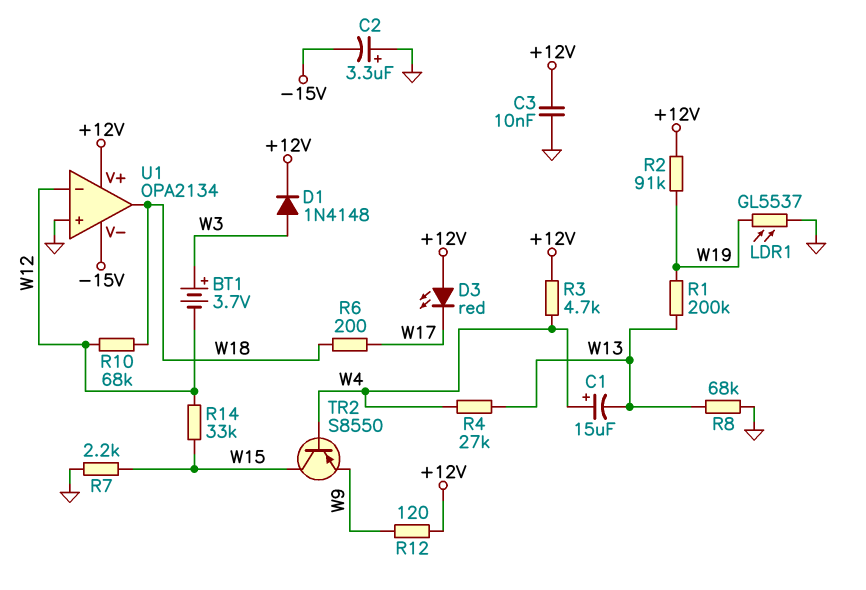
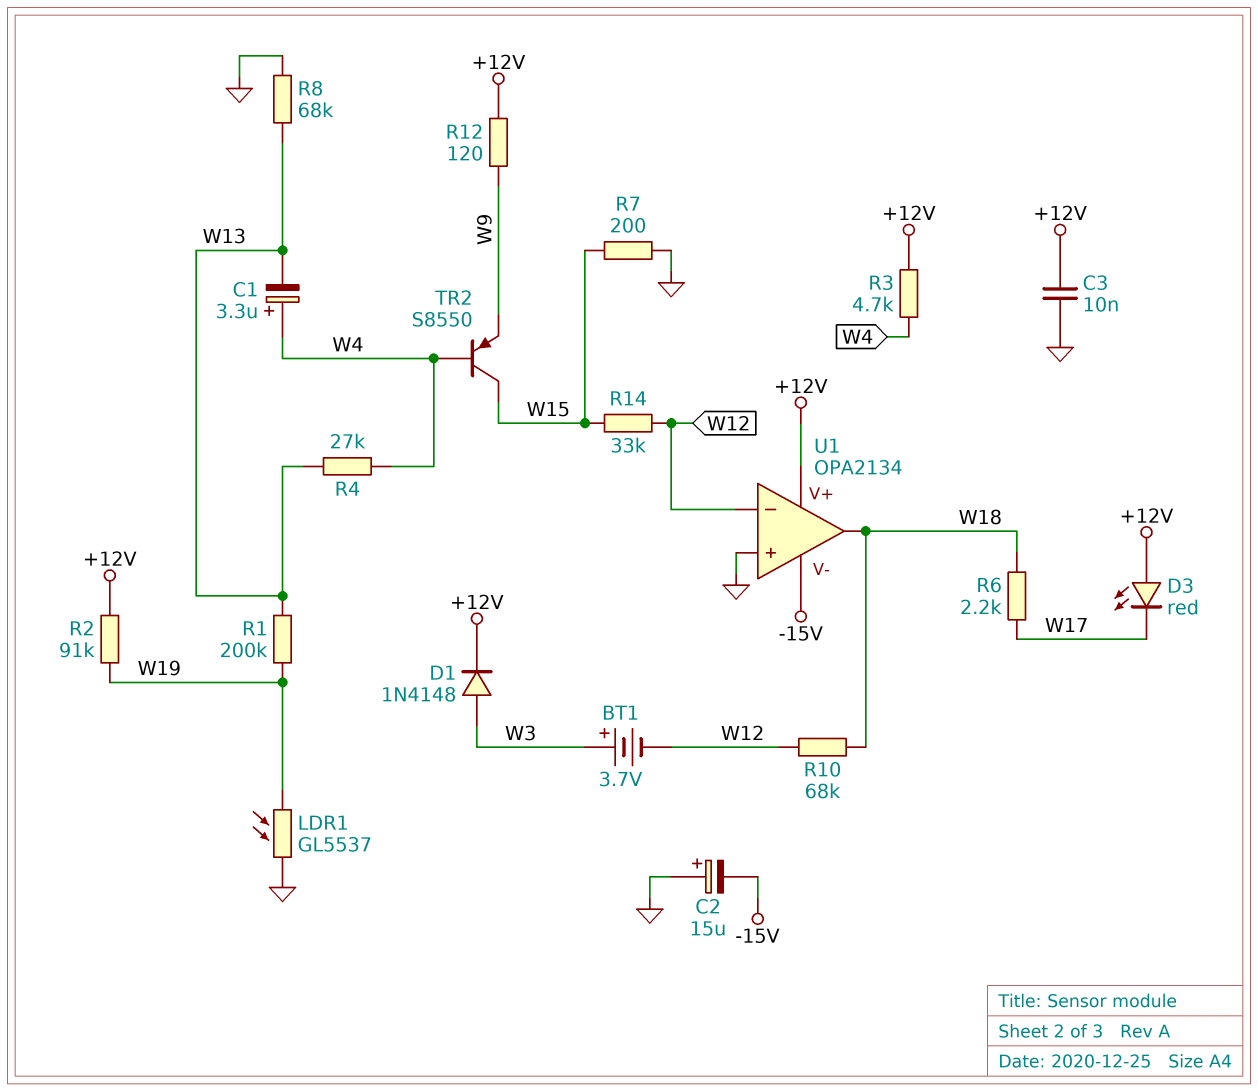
C1: 15uF (plus W4, minus W13) -> 3.3uF (plus W4, minus W13)
C2: 3.3uF (plus GND, minus -15V) -> 15uF (plus GND, minus -15V)
R6: 200 (W17, W18) -> 2.2k (W17, W18)
R7: 2.2k (GND, W15) -> 200 (GND, W15)

